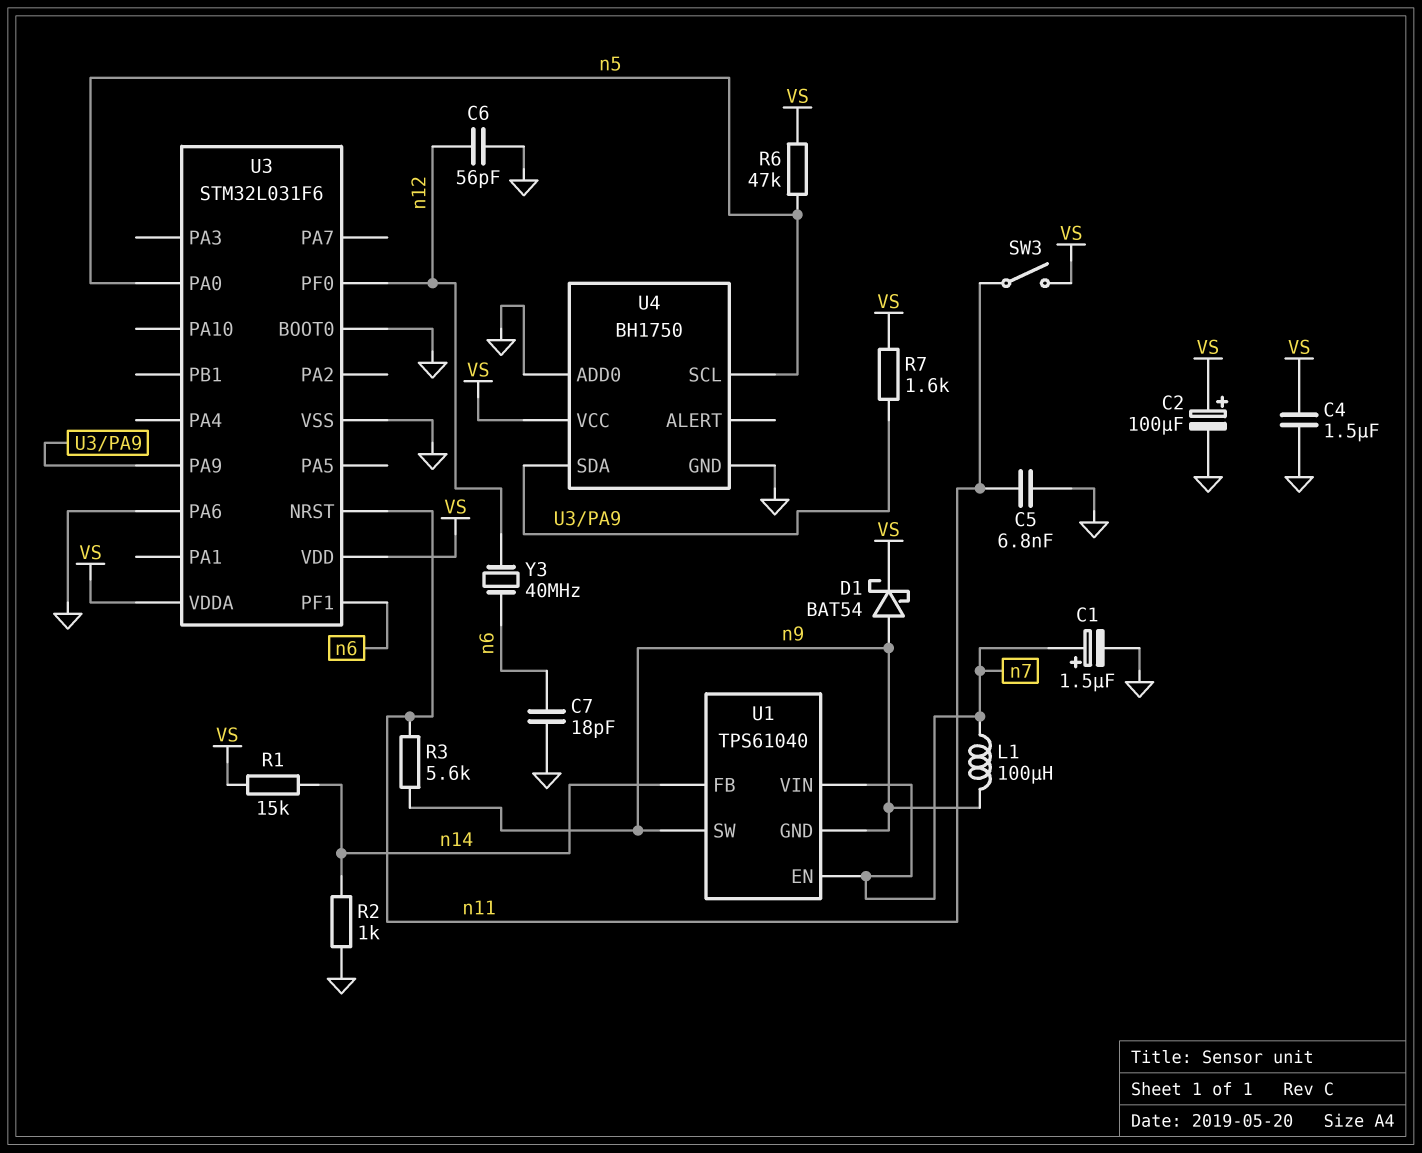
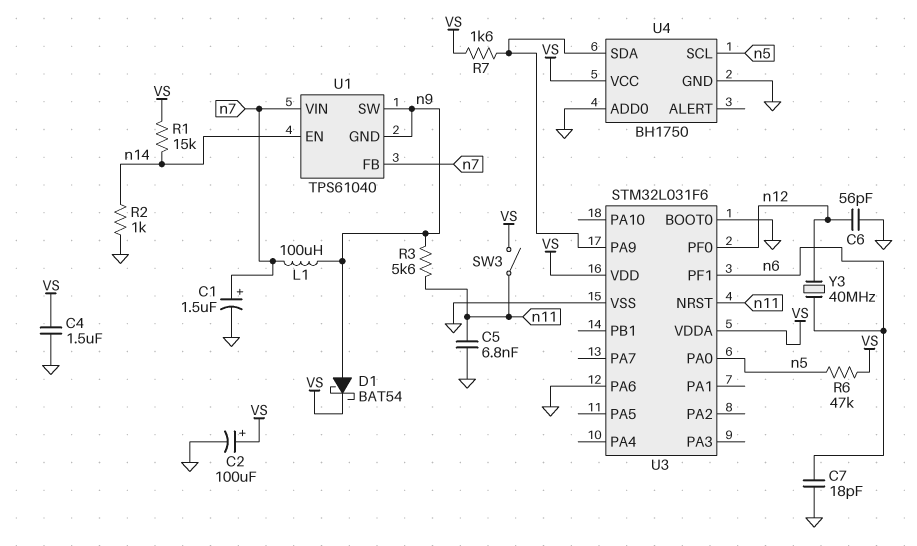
U1 pin EN: n7 -> n14
U1 pin FB: n14 -> n7

